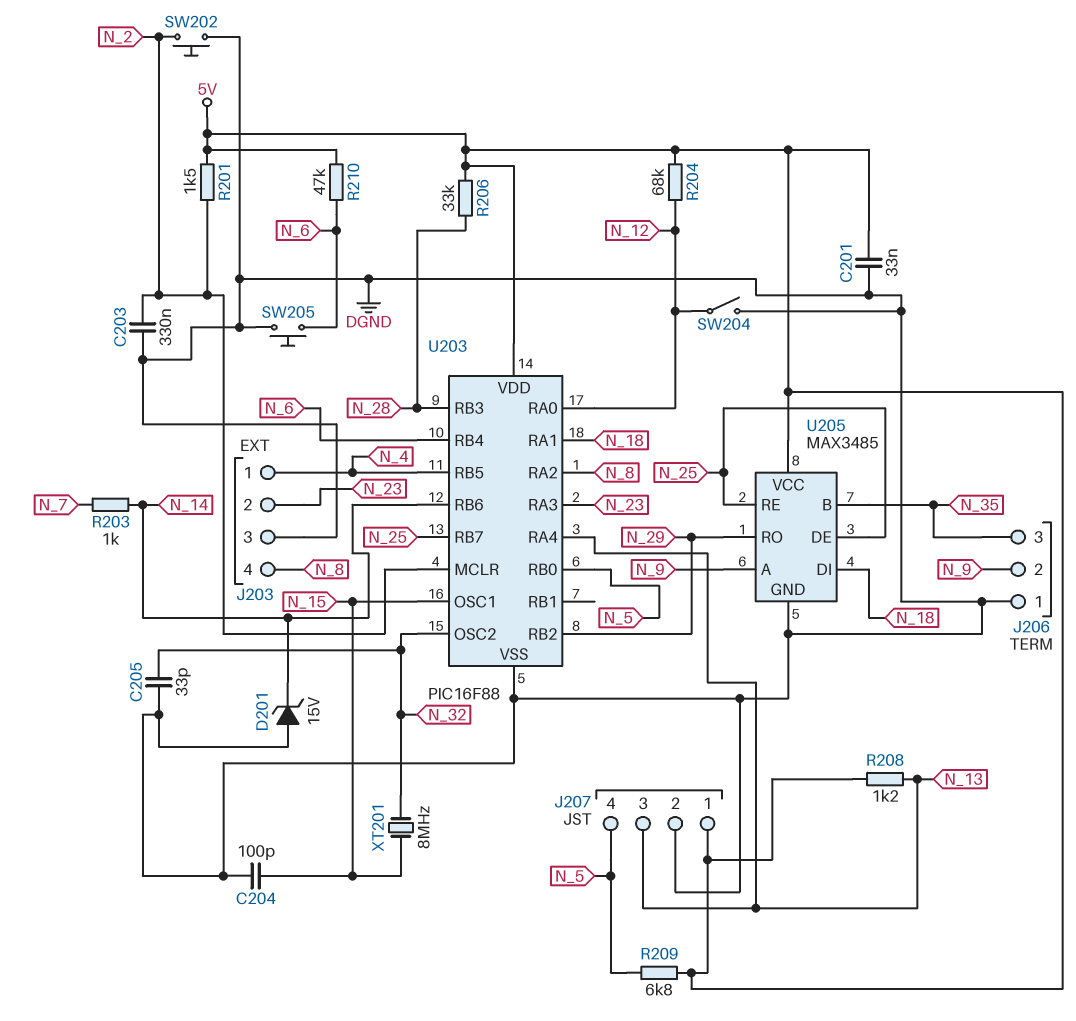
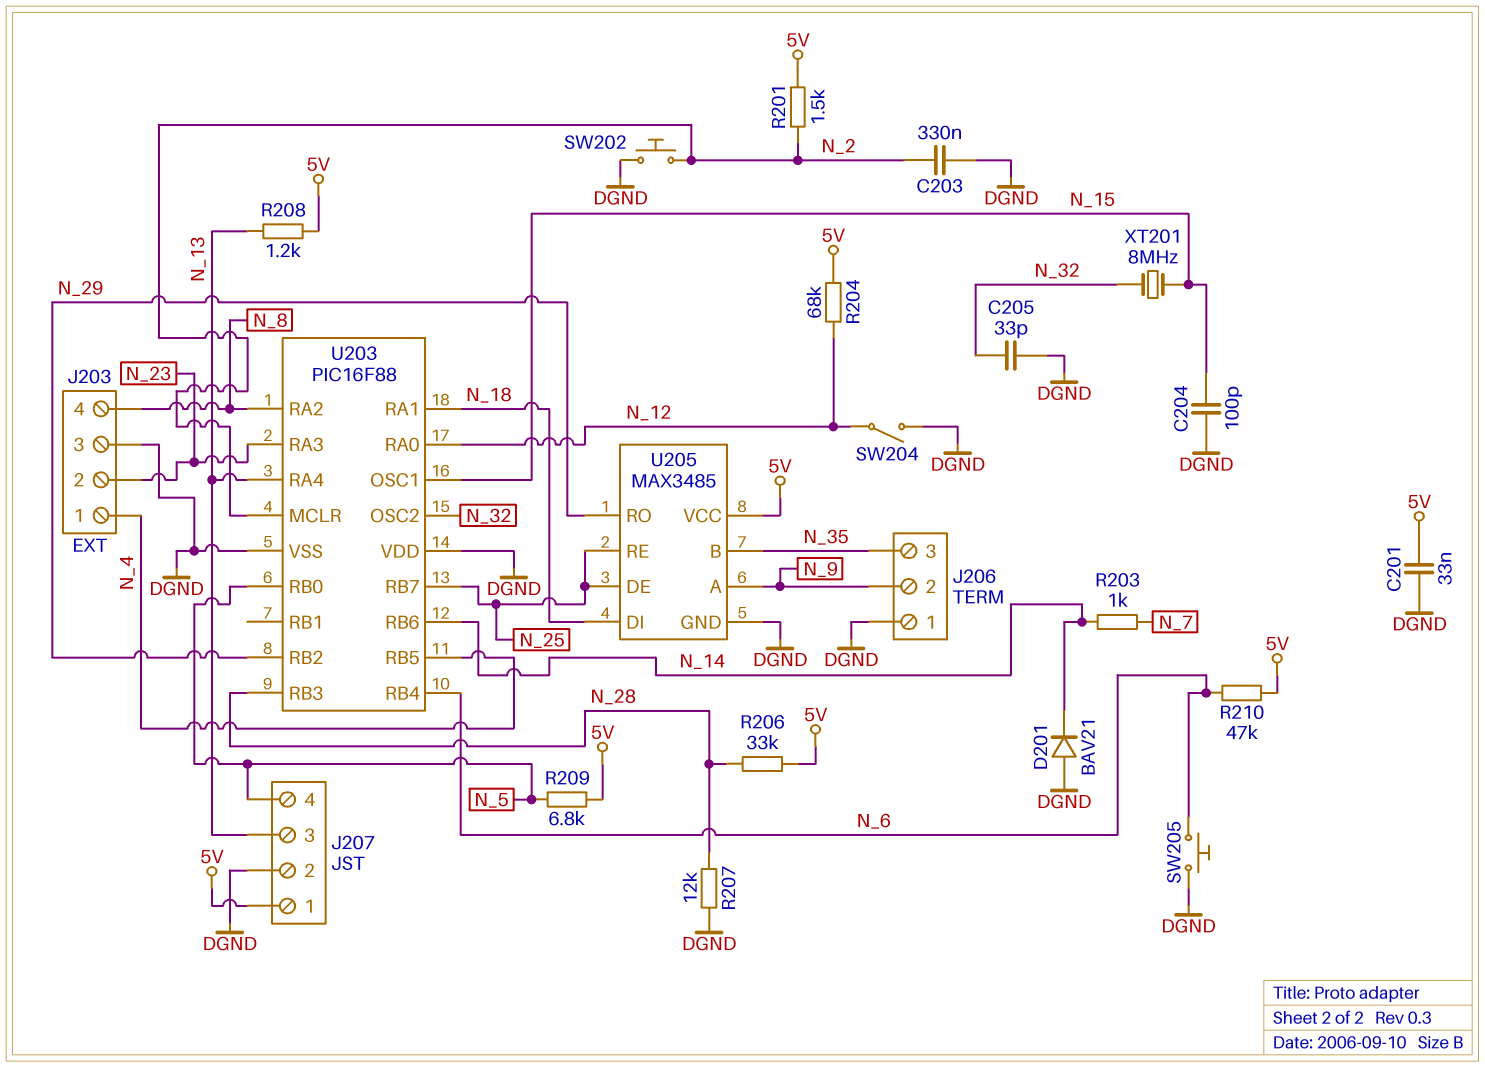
D201: zener 15V (A DGND, K N_14) -> diode BAV21 (A DGND, K N_14)
R207: none -> 12k (DGND, N_28)
U203 pin VDD: 5V -> DGND

